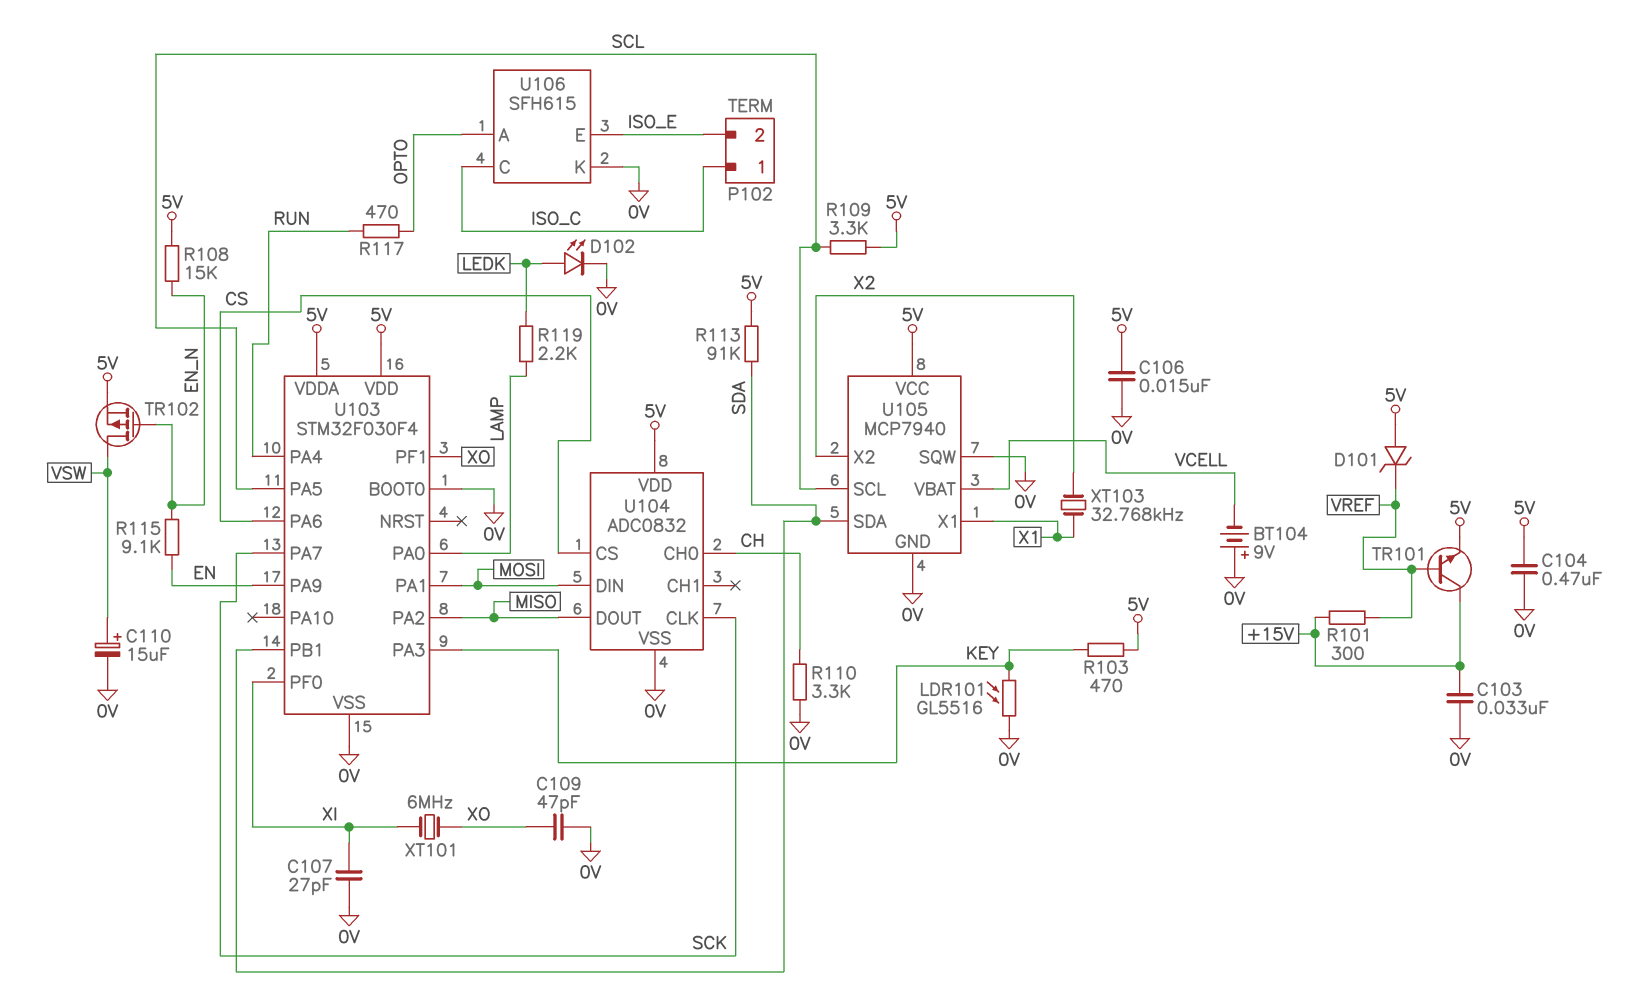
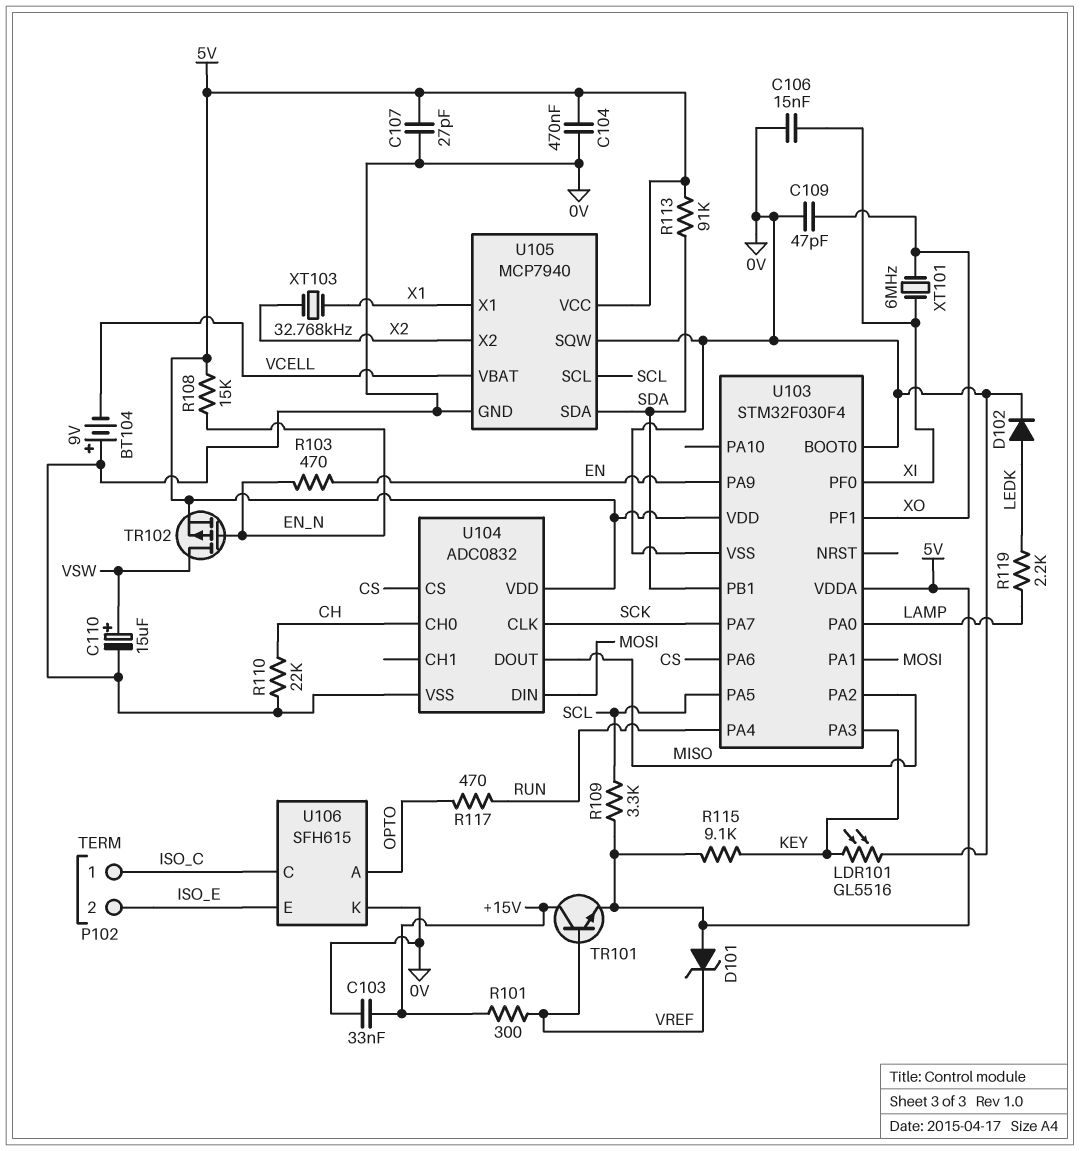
C106: 15nF (0V, 5V) -> 15nF (0V, XI)
C107: 27pF (0V, XI) -> 27pF (0V, 5V)
D102: LED (A LEDK, K 0V) -> diode (A LEDK, K 0V)
R103: 470 (5V, KEY) -> 470 (EN, EN_N)
R110: 3.3k (0V, CH) -> 22k (0V, CH)
R115: 9.1k (EN, EN_N) -> 9.1k (5V, KEY)

